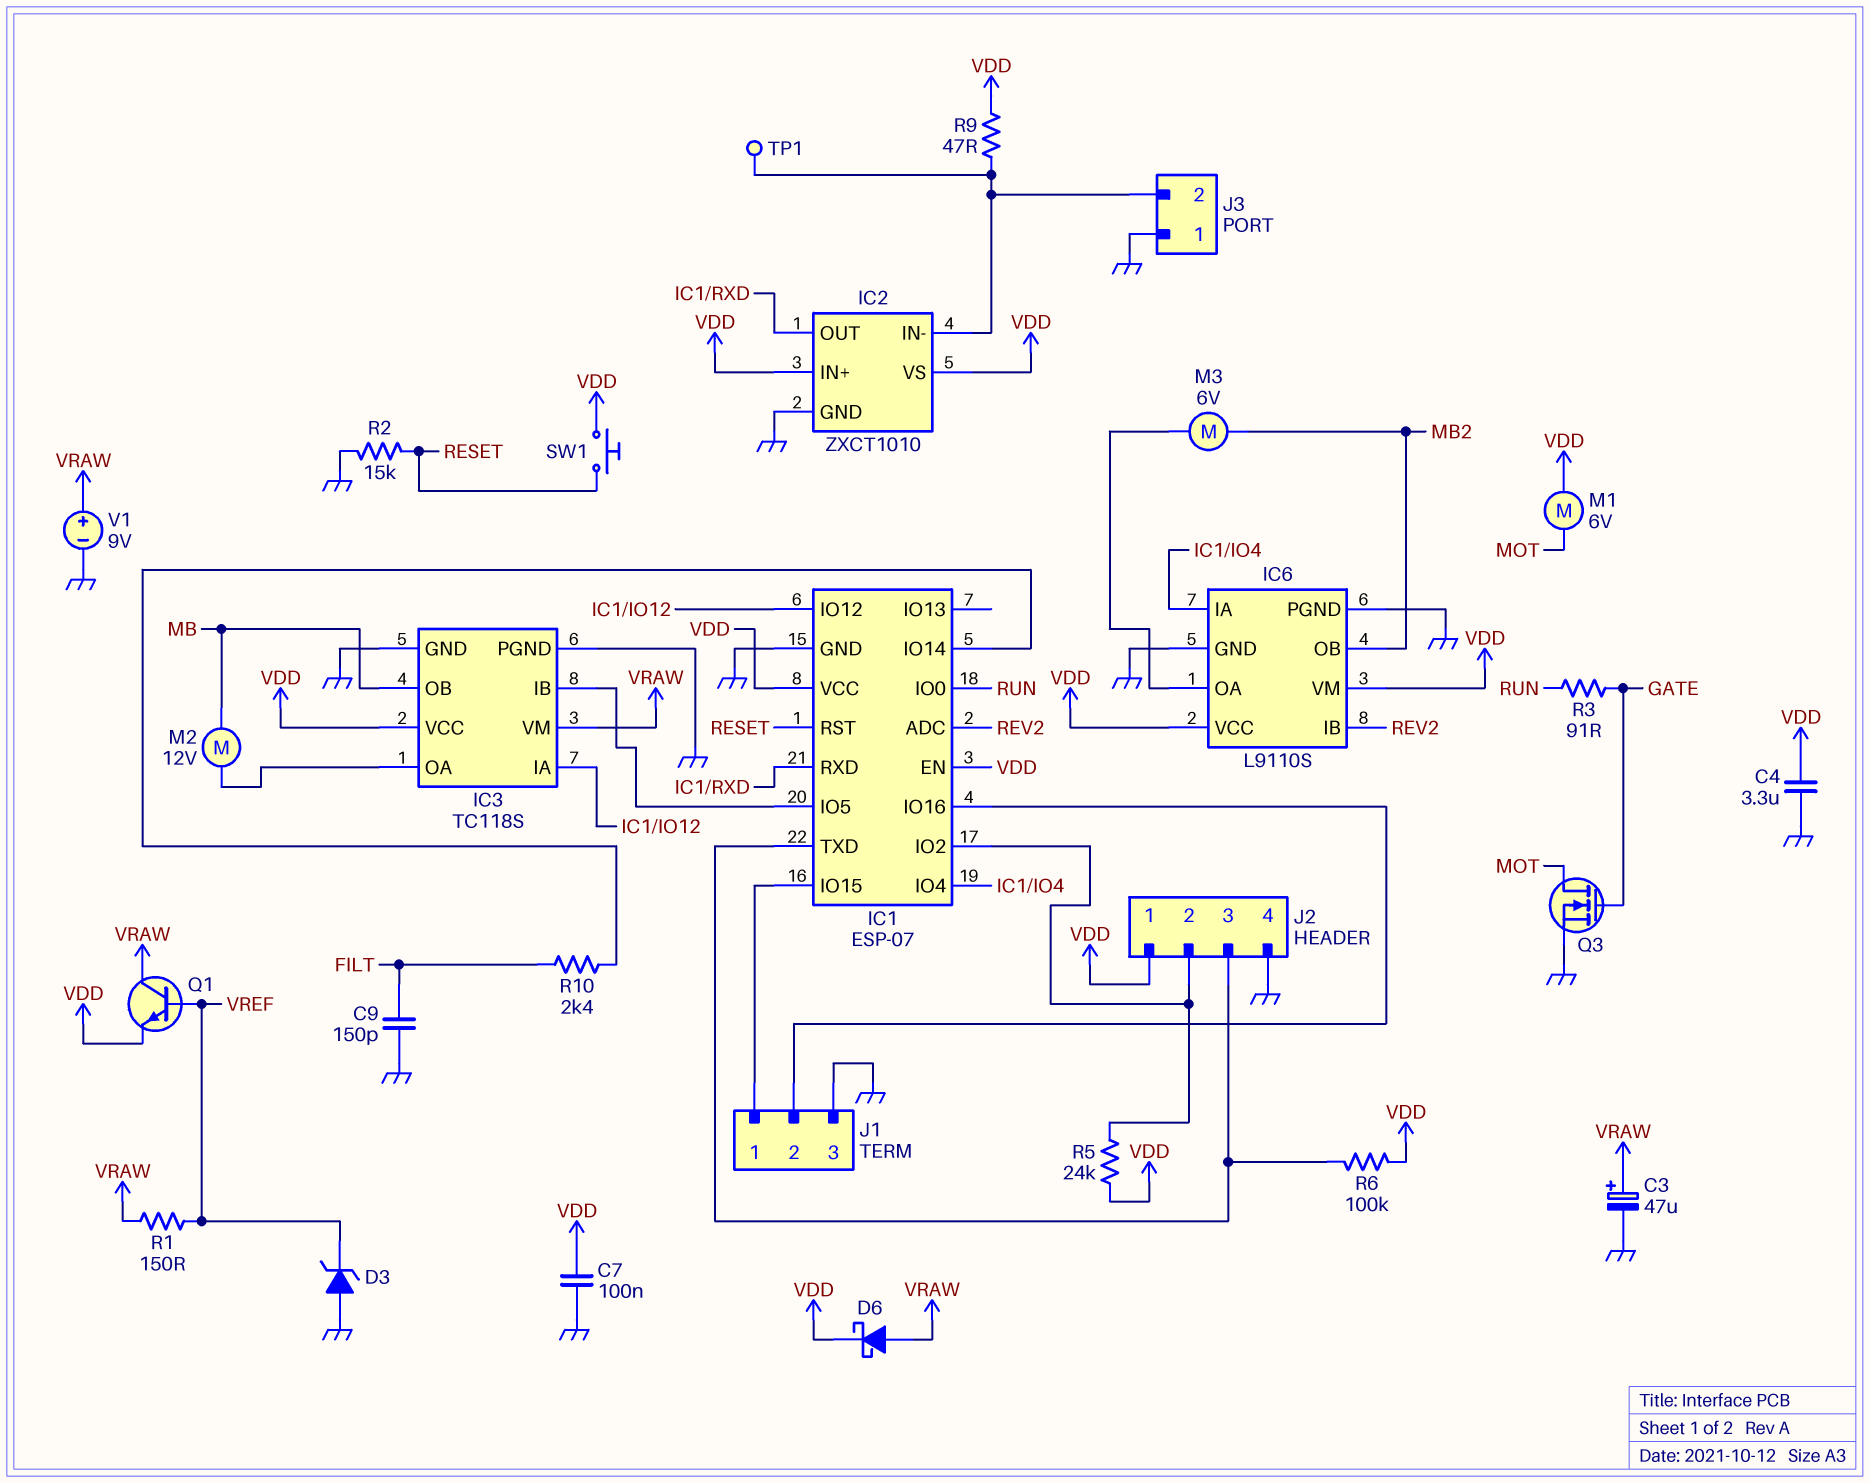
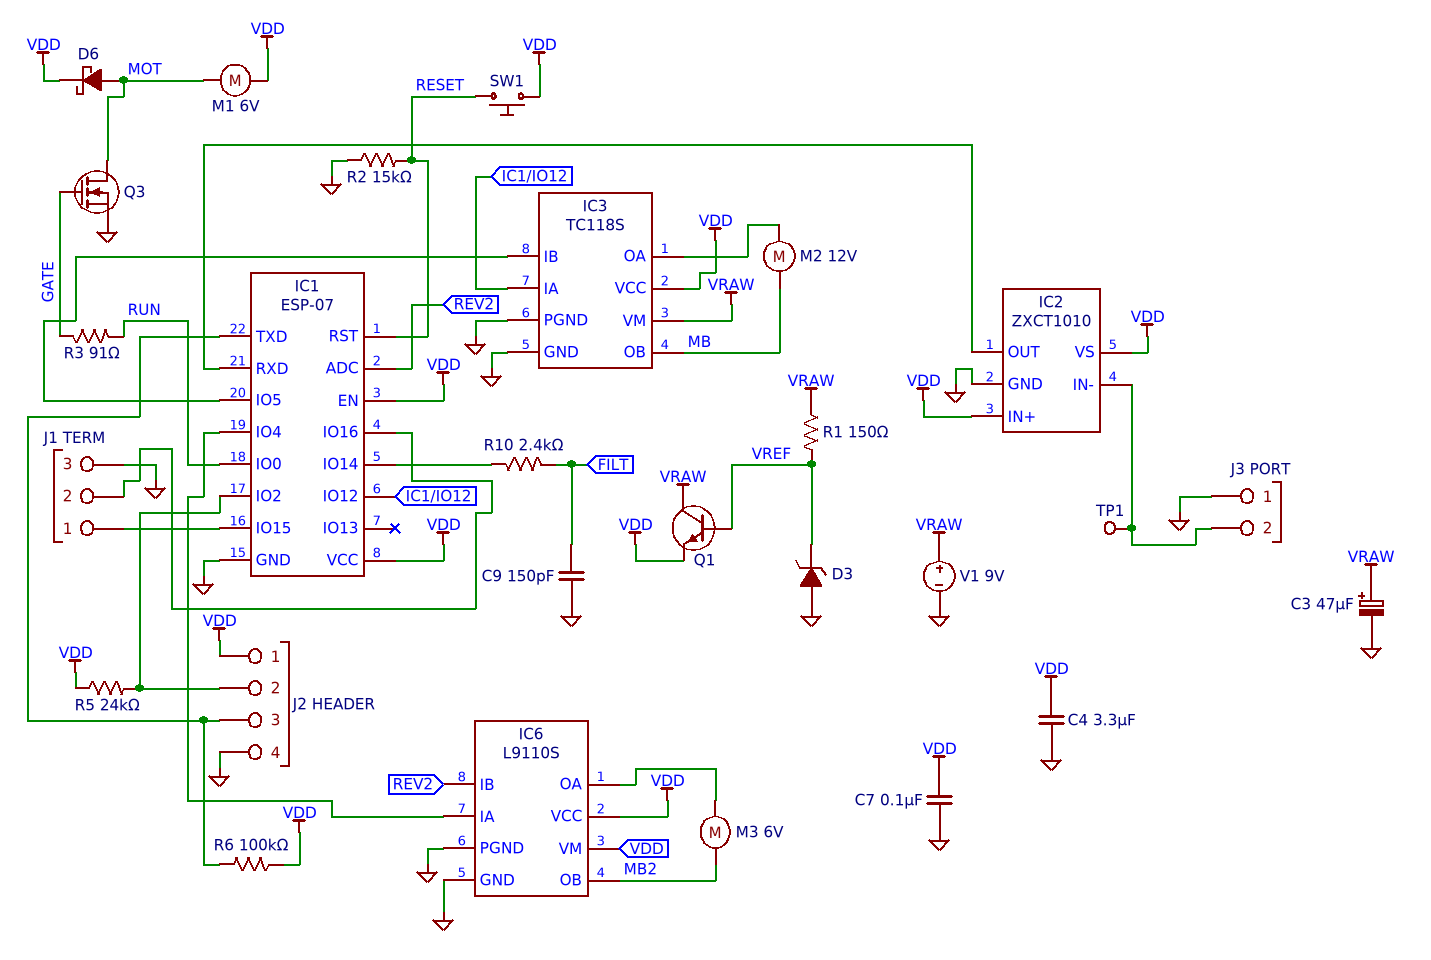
D6: schottky (A VRAW, K VDD) -> schottky (A MOT, K VDD)
R9: 47 (IC2/IN-, VDD) -> none

